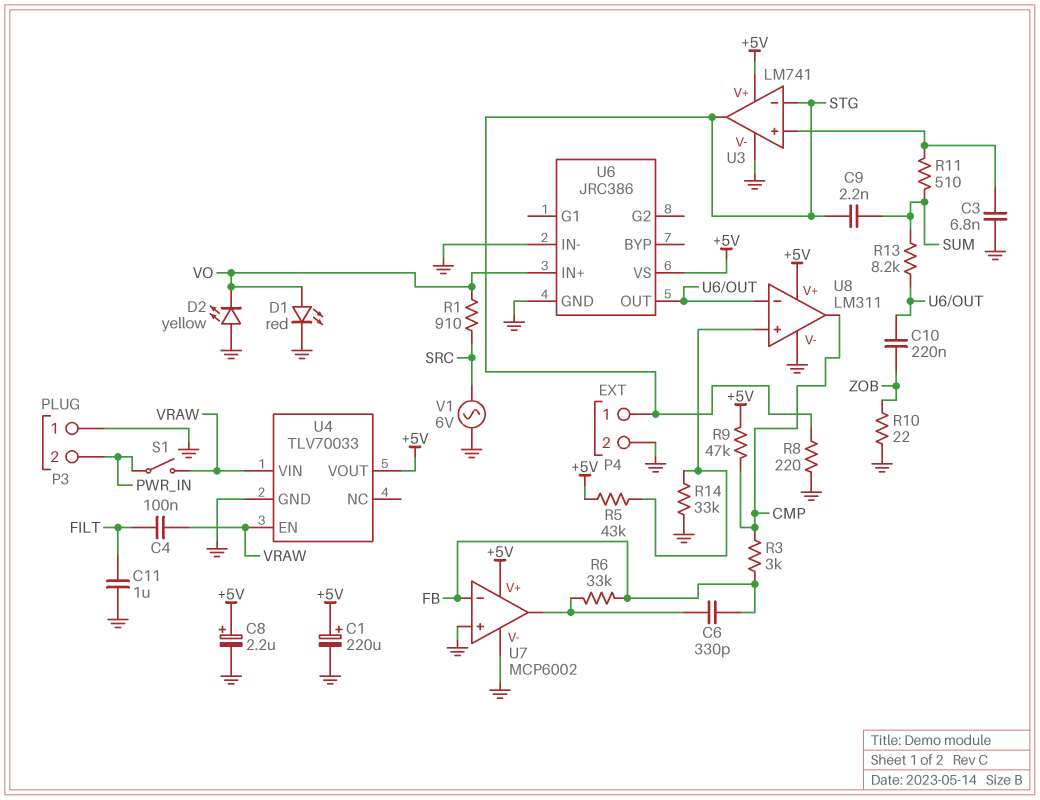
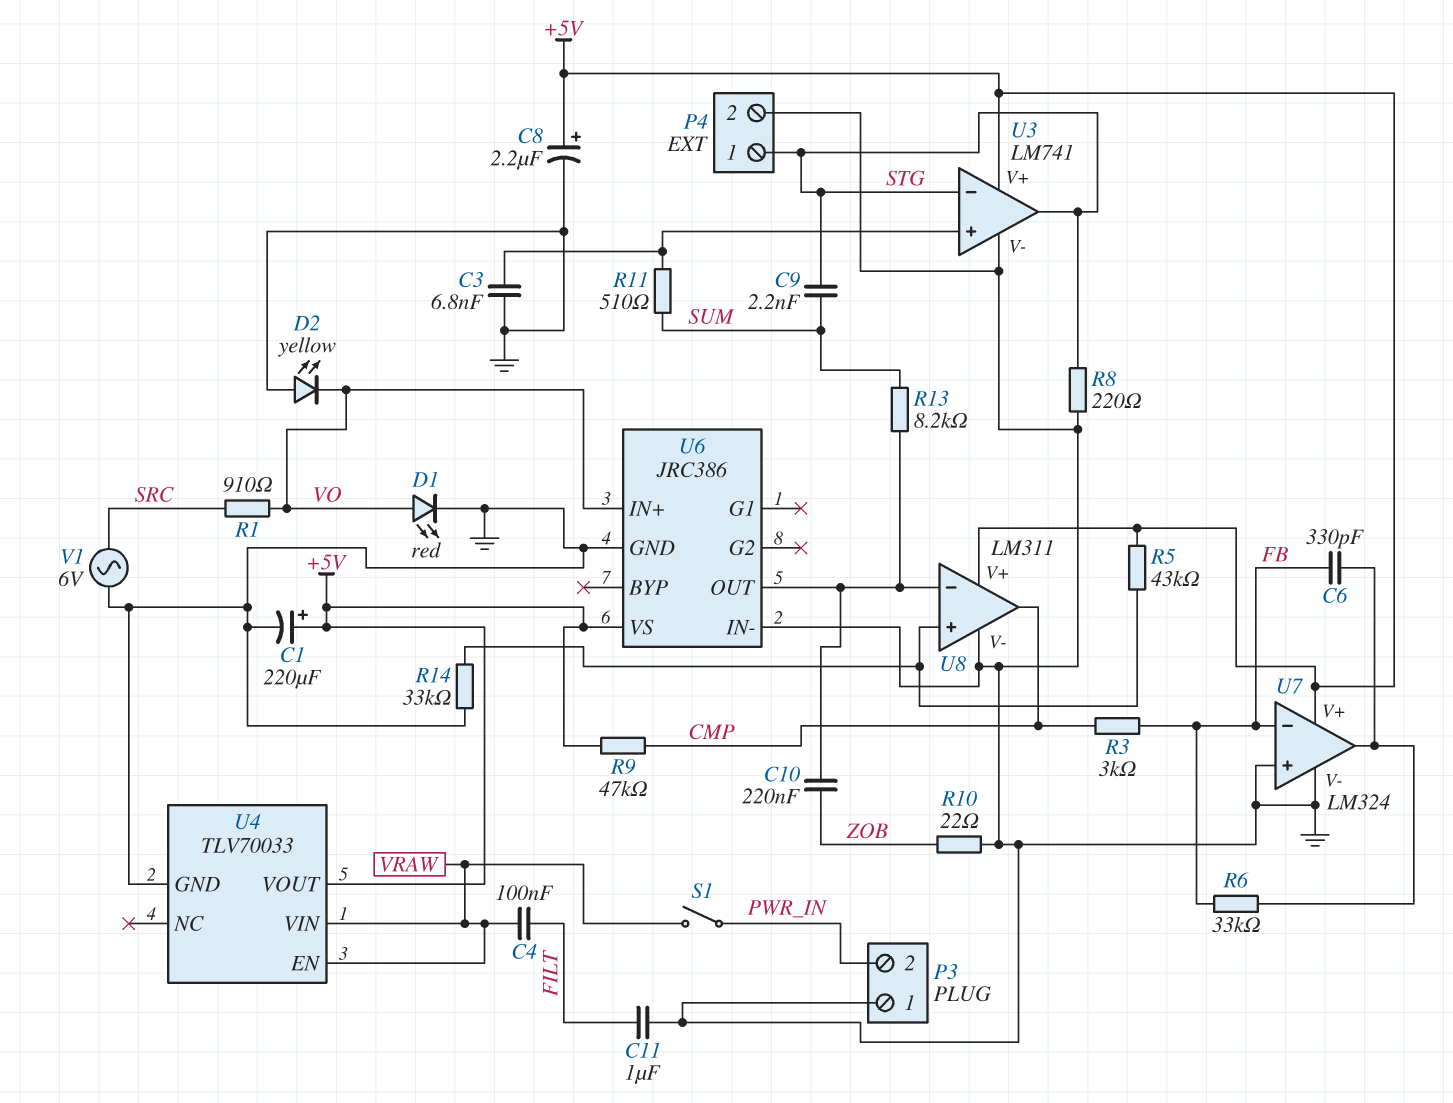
U7: MCP6002 -> LM324

